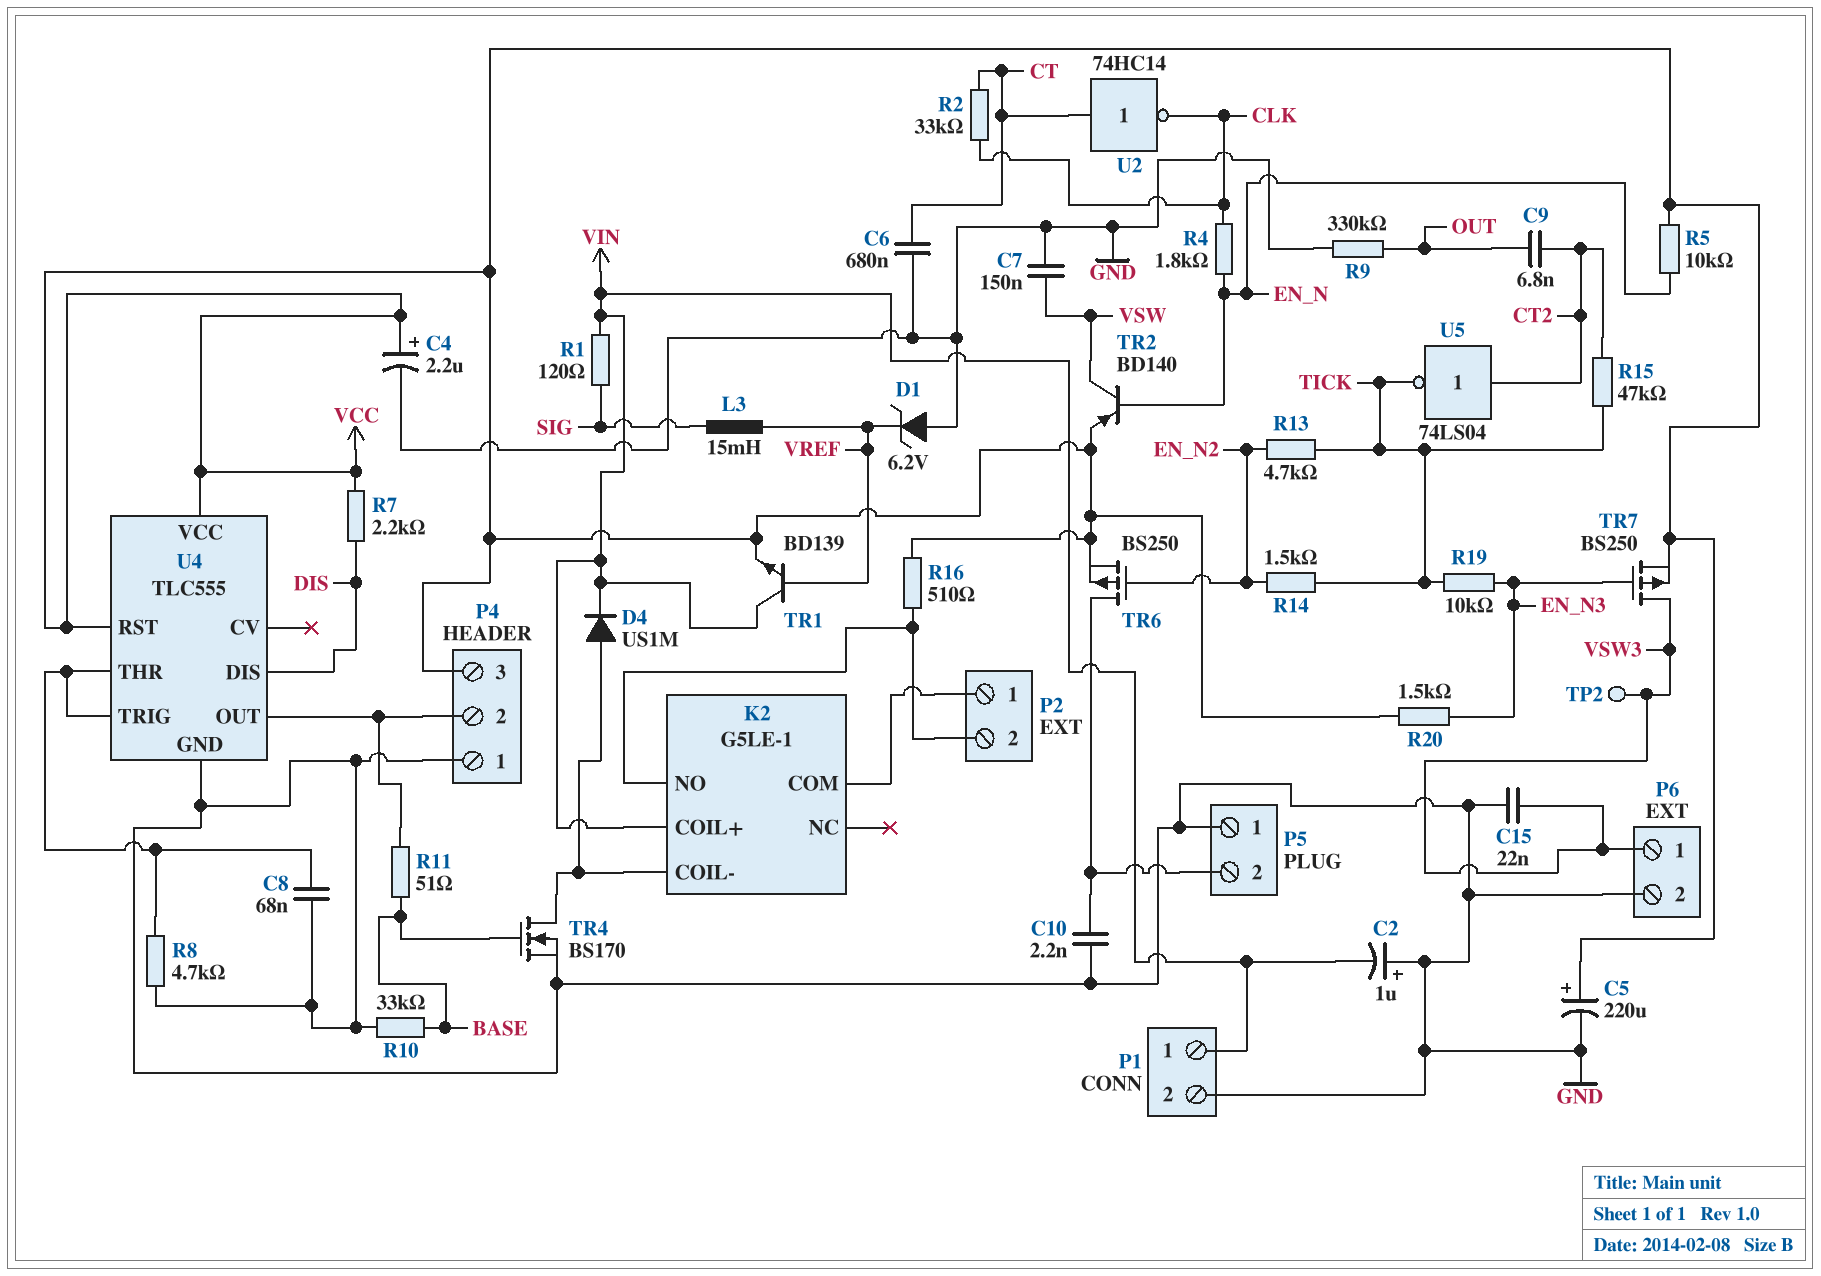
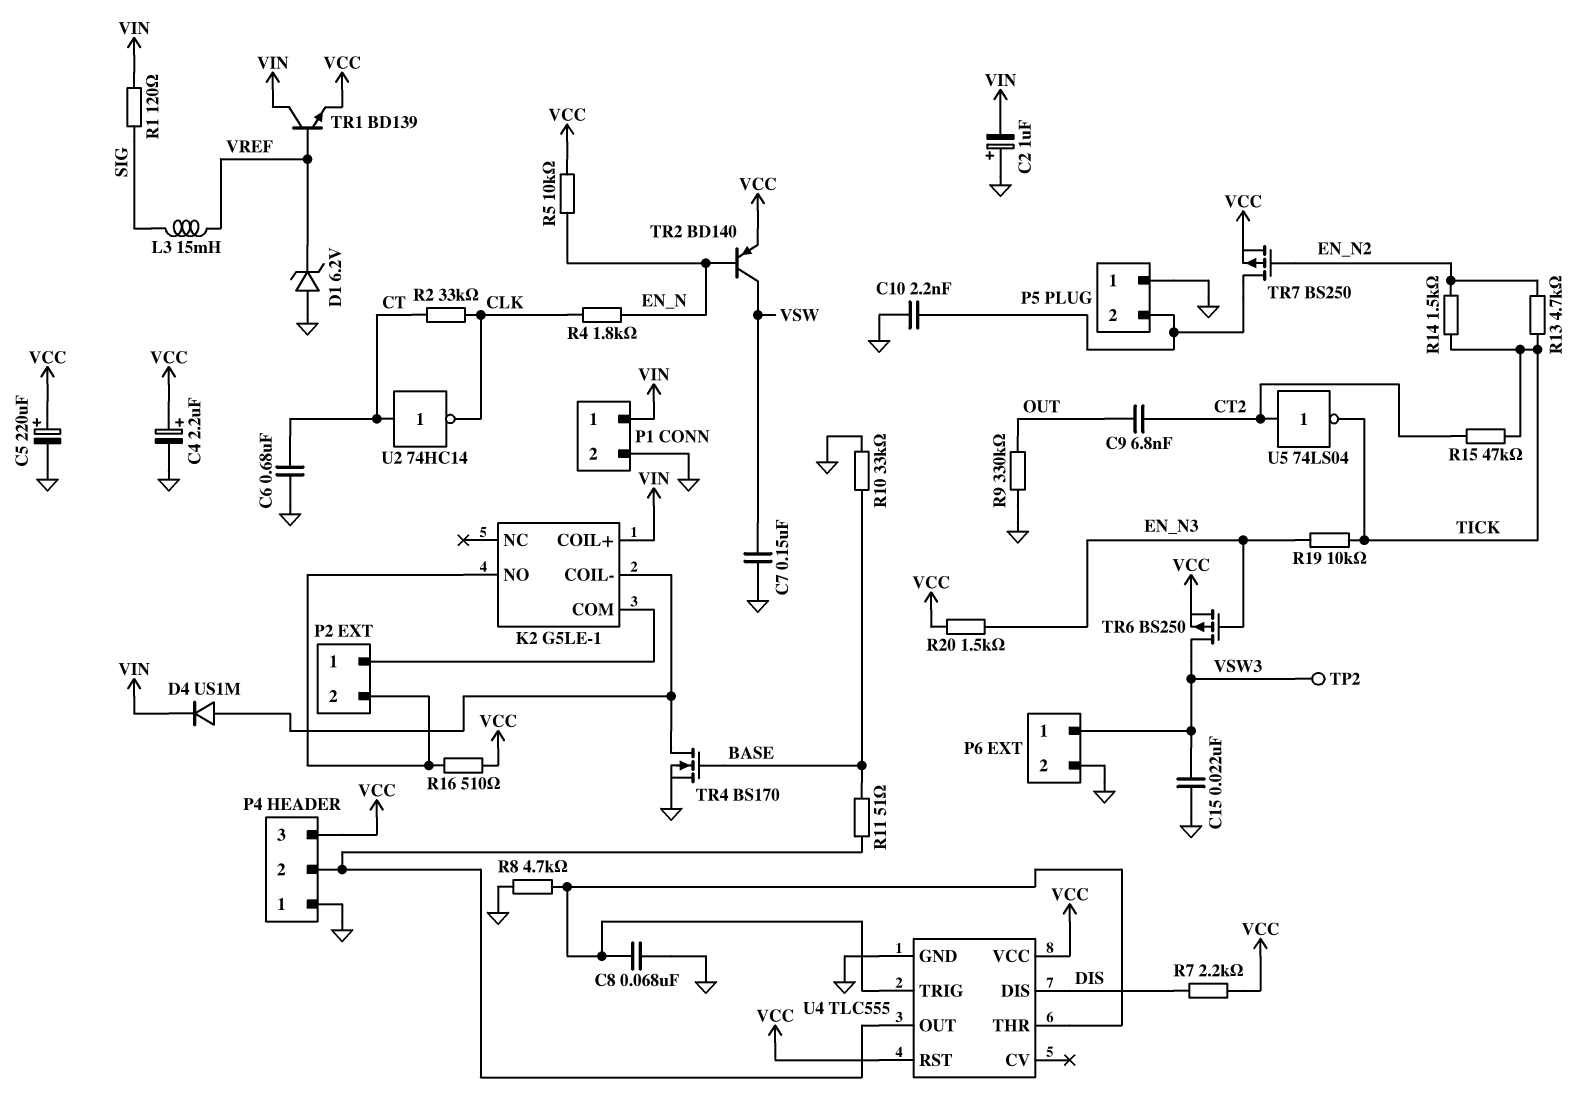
TR6: PMOS BS250 (G EN_N2, D P5/2, S VCC) -> PMOS BS250 (G EN_N3, D VSW3, S VCC)
TR7: PMOS BS250 (G EN_N3, D VSW3, S VCC) -> PMOS BS250 (G EN_N2, D P5/2, S VCC)

